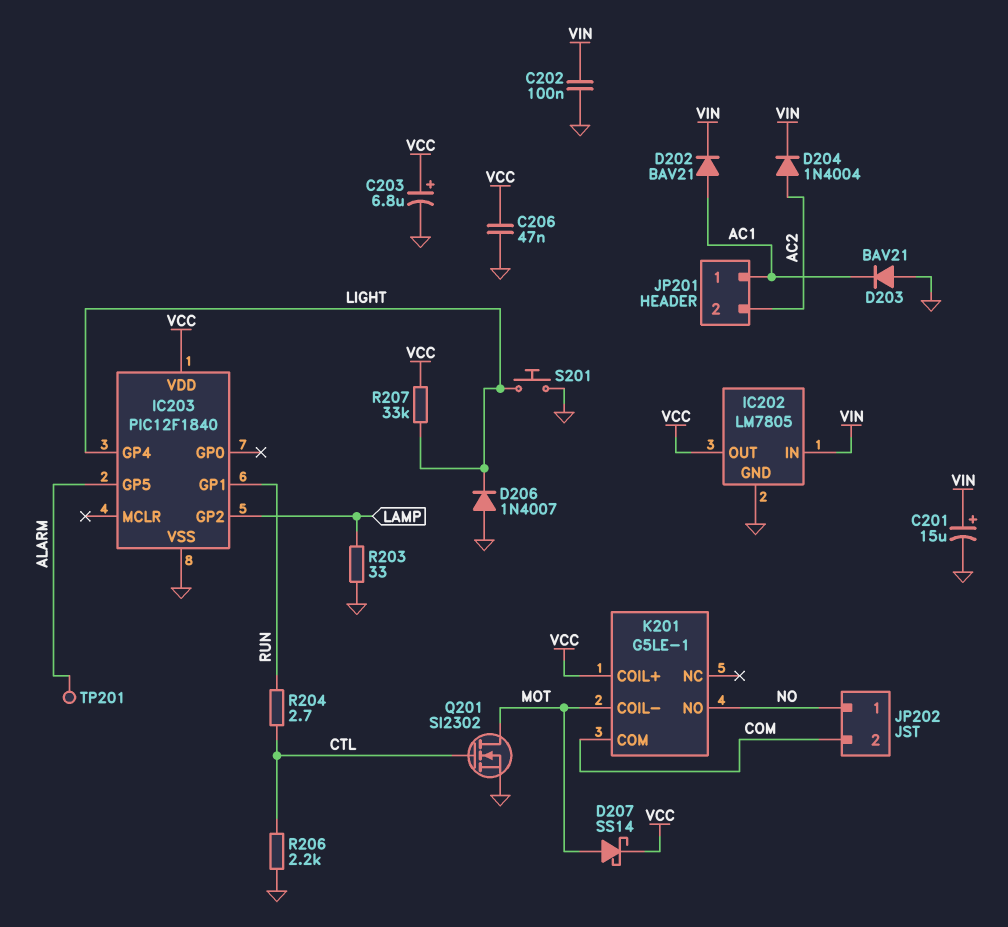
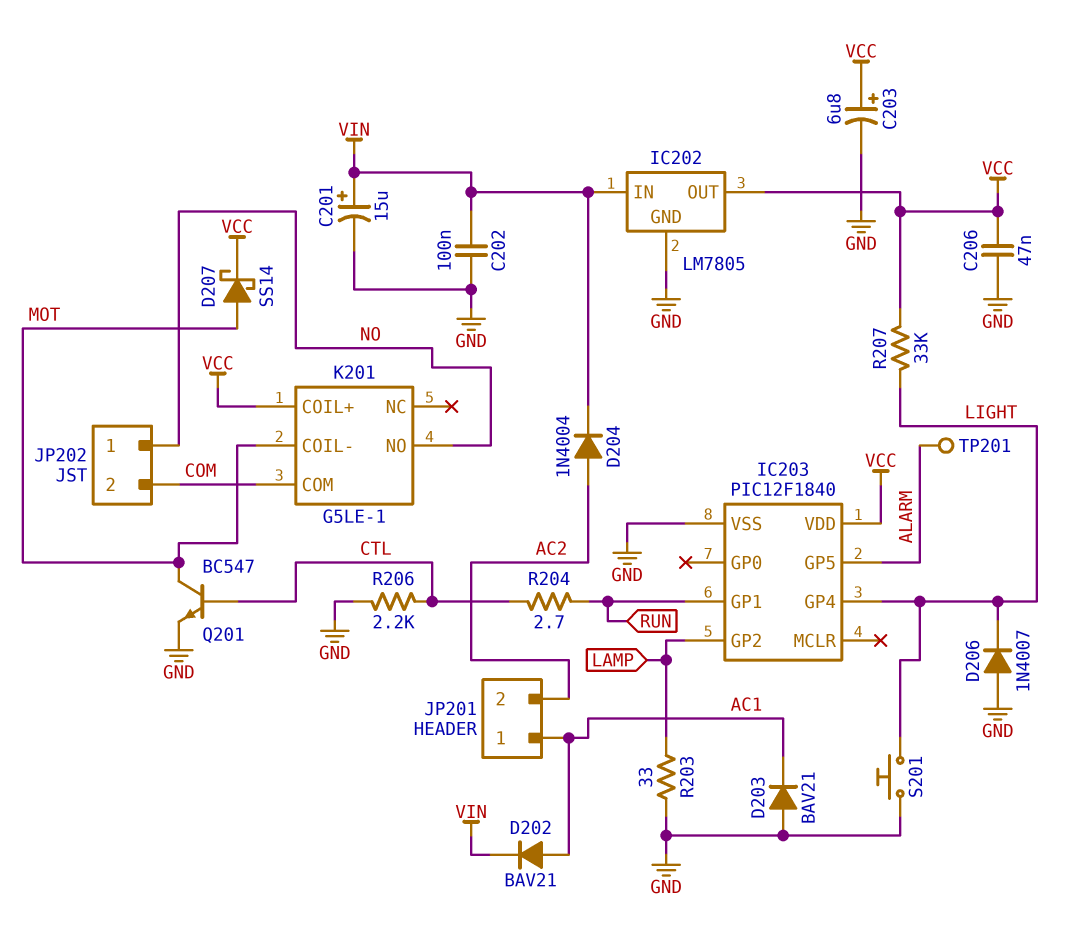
Q201: NMOS SI2302 (G CTL, D MOT, S GND) -> NPN BC547 (B CTL, C MOT, E GND)

